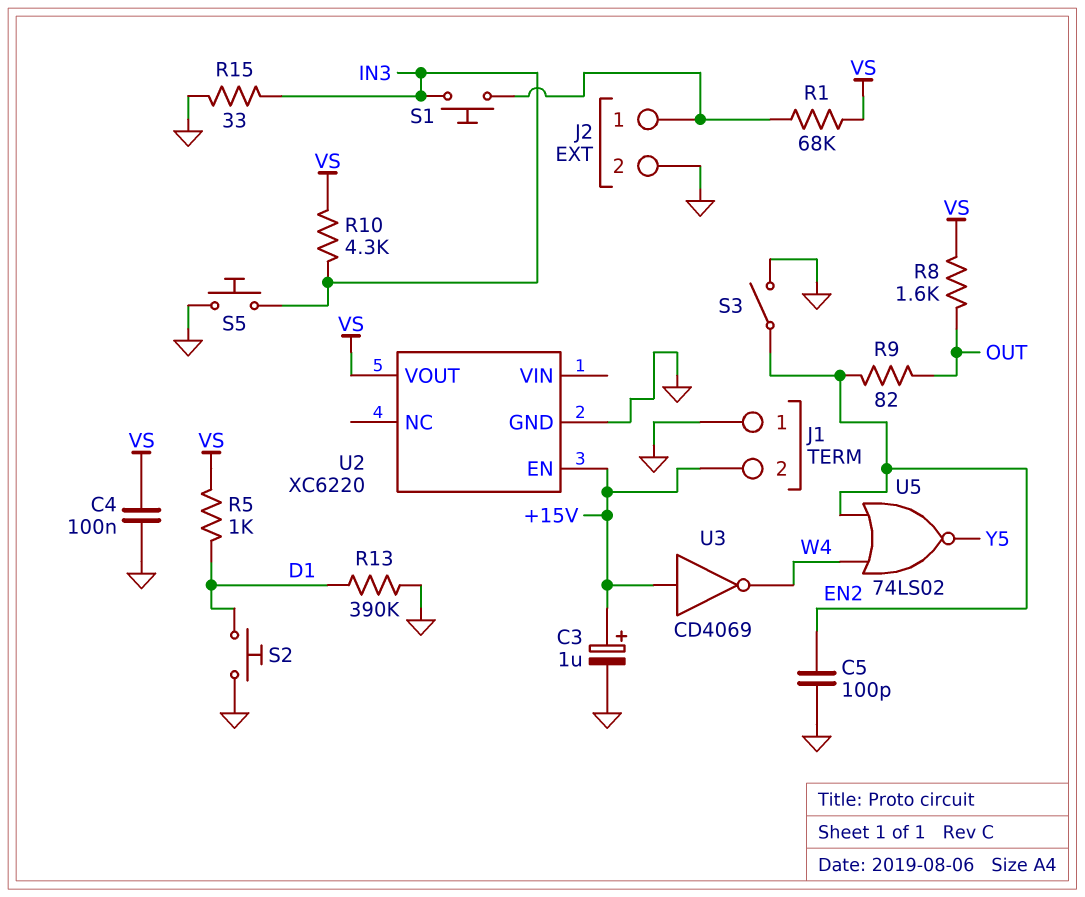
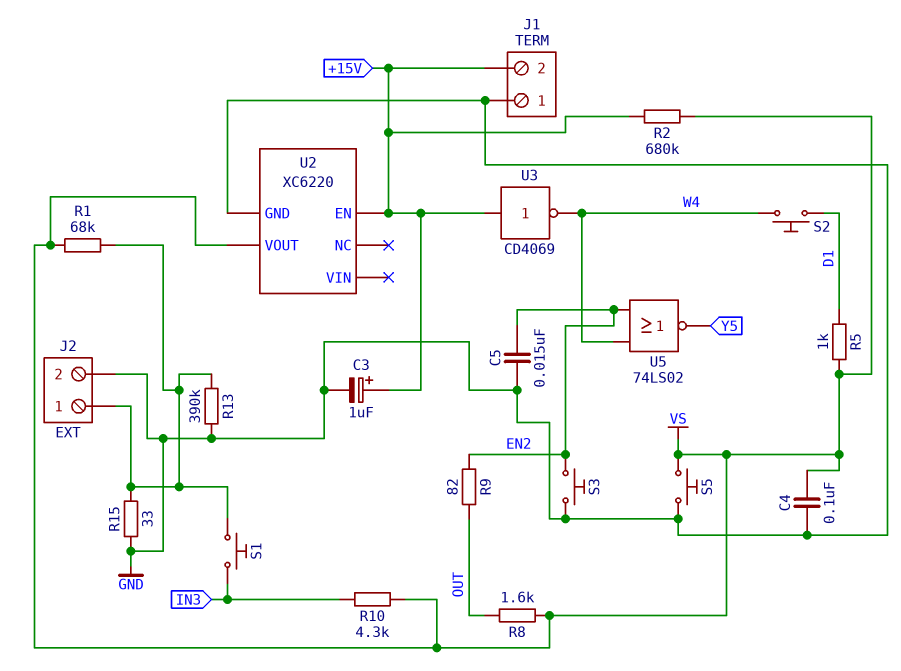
C5: 100pF (EN2, GND) -> 15nF (EN2, GND)
R2: none -> 680k (+15V, VS)
R13: 390k (D1, GND) -> 390k (GND, J2/1)
R15: 33 (GND, IN3) -> 33 (GND, J2/1)
S2: button (D1, GND) -> button (D1, W4)
S3: switch (EN2, GND) -> button (EN2, GND)
S5: button (GND, IN3) -> button (GND, VS)

